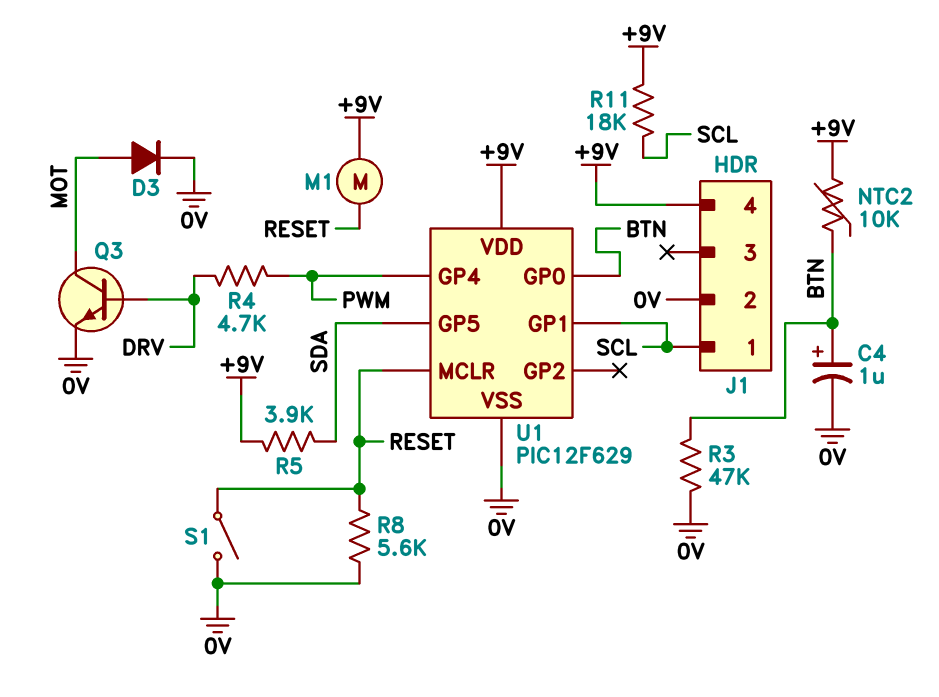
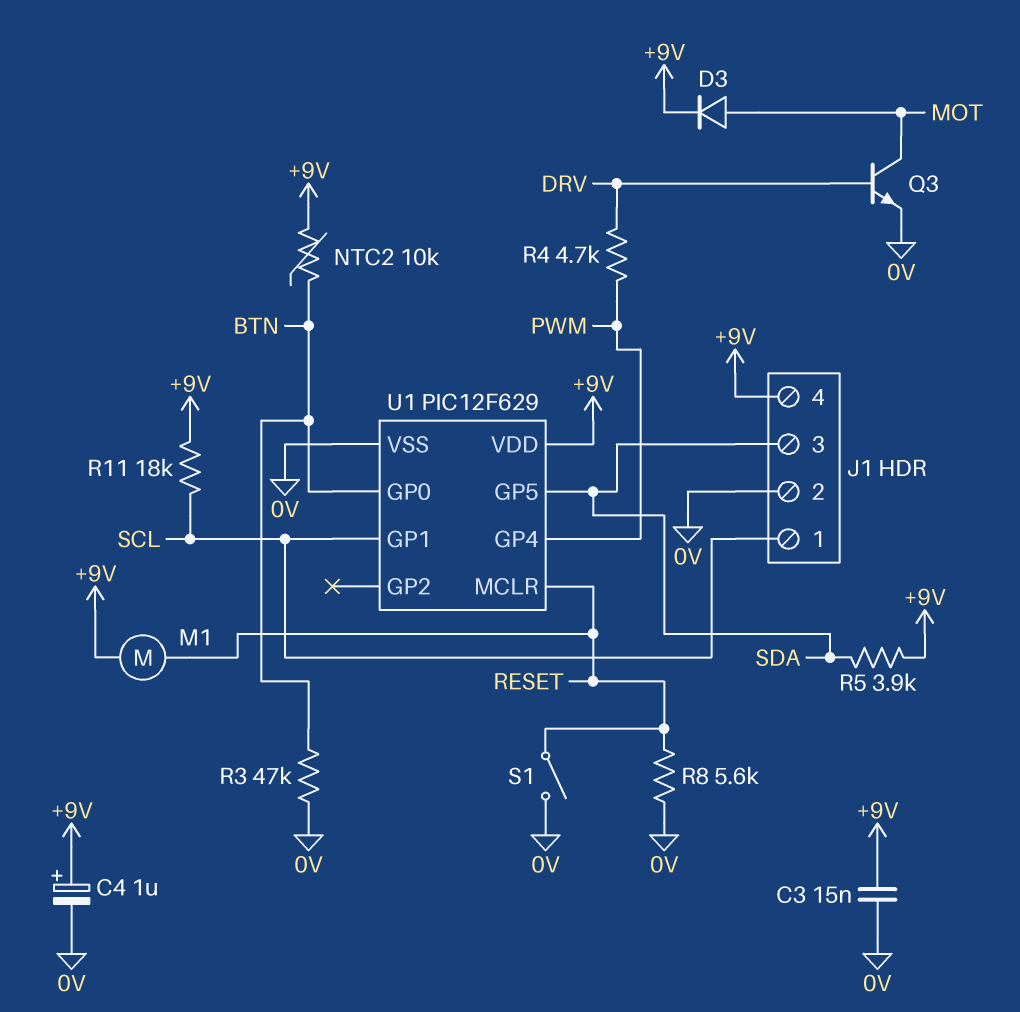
C3: none -> 15nF (+9V, 0V)
C4: 1uF (plus BTN, minus 0V) -> 1uF (plus +9V, minus 0V)
D3: diode (A MOT, K 0V) -> diode (A MOT, K +9V)
J1 pin 3: none -> SDA

